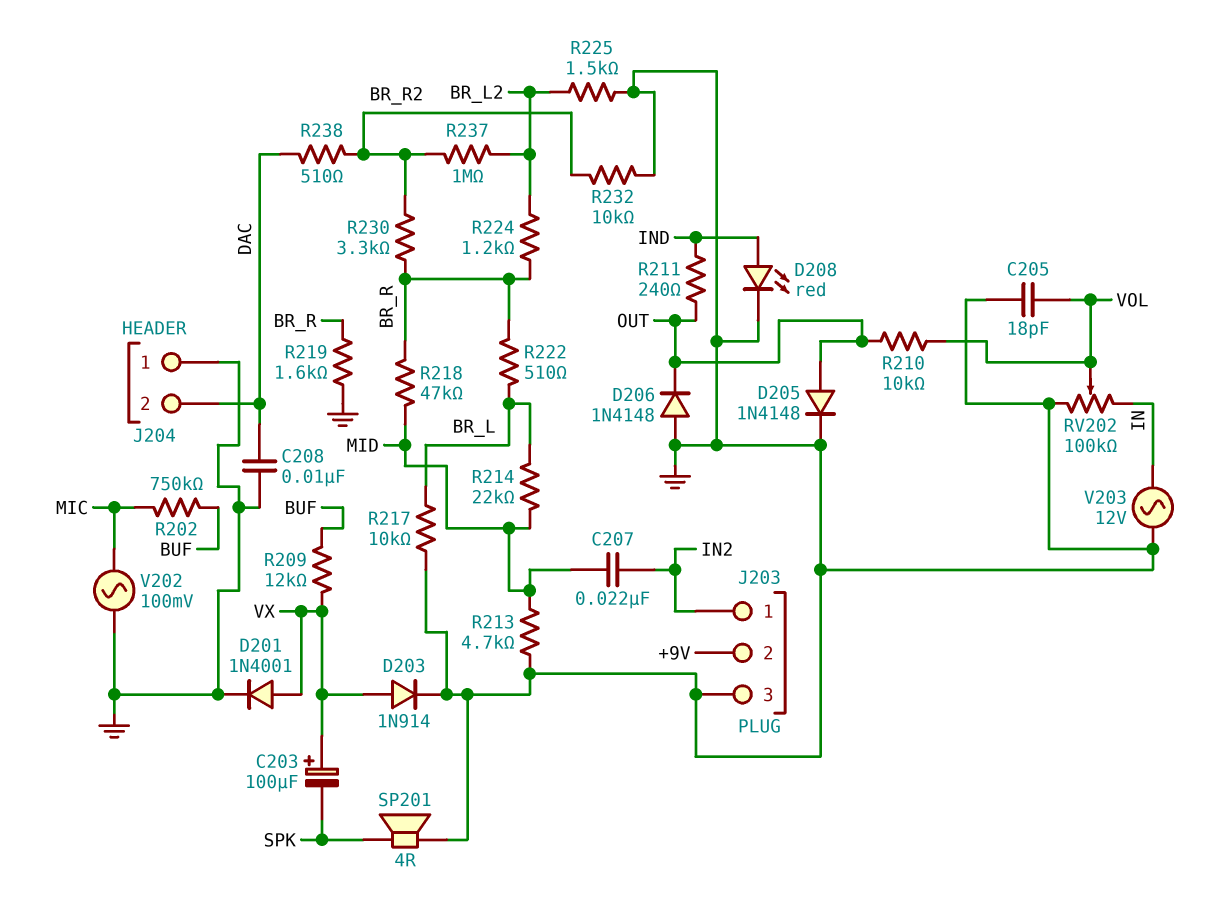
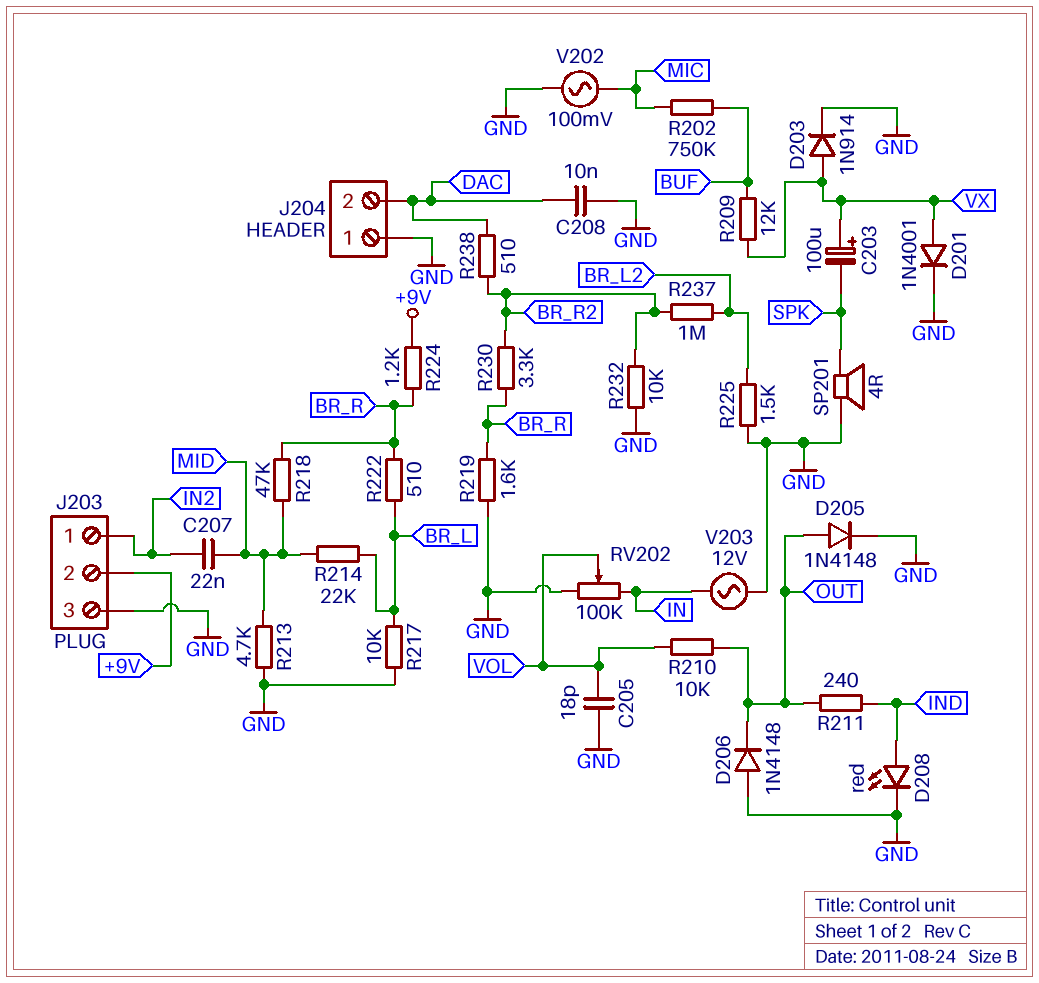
R224: 1.2k (BR_L2, BR_R) -> 1.2k (+9V, BR_R)

